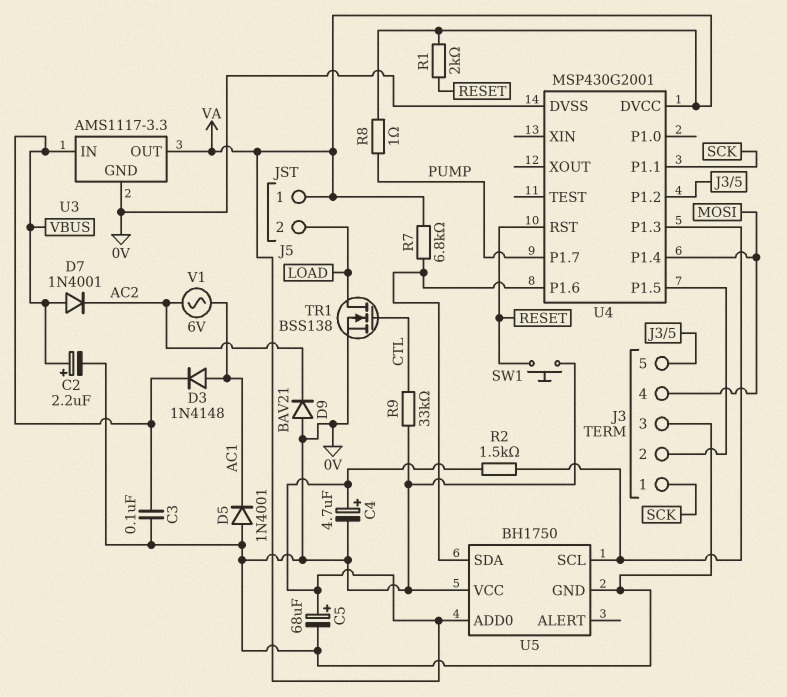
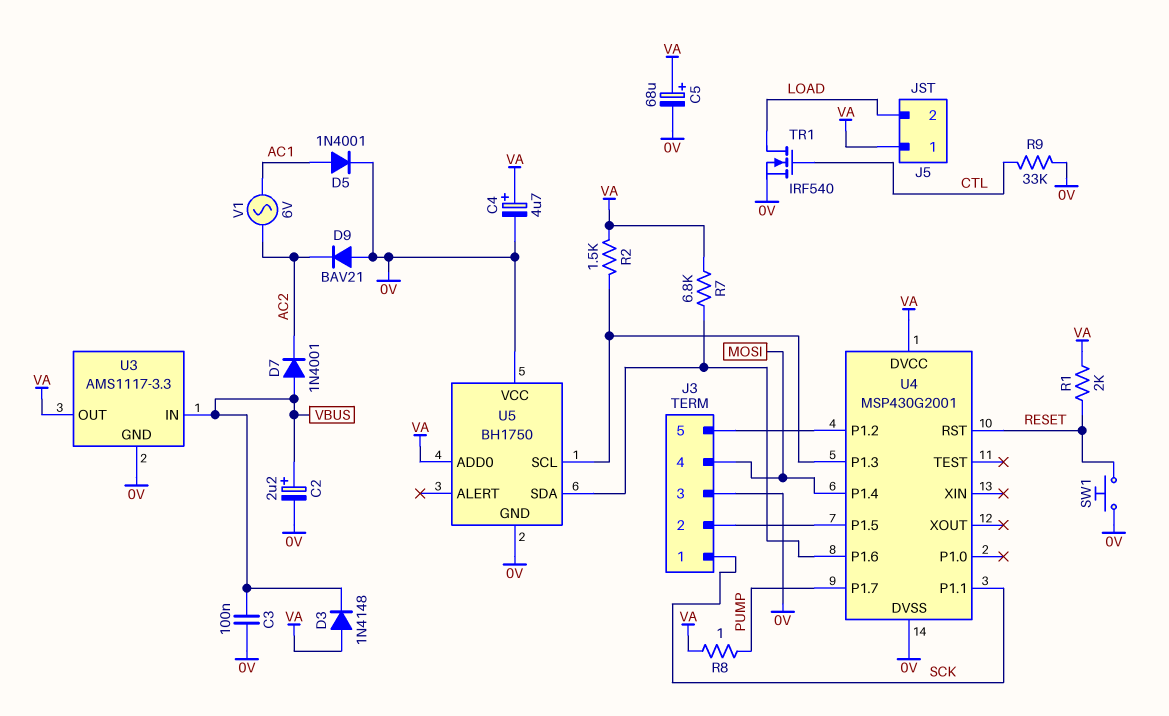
D3: diode 1N4148 (A AC1, K VBUS) -> diode 1N4148 (A VA, K VBUS)
D5: diode 1N4001 (A 0V, K AC1) -> diode 1N4001 (A AC1, K 0V)
TR1: NMOS BSS138 (G CTL, D LOAD, S 0V) -> NMOS IRF540 (G CTL, D LOAD, S 0V)

